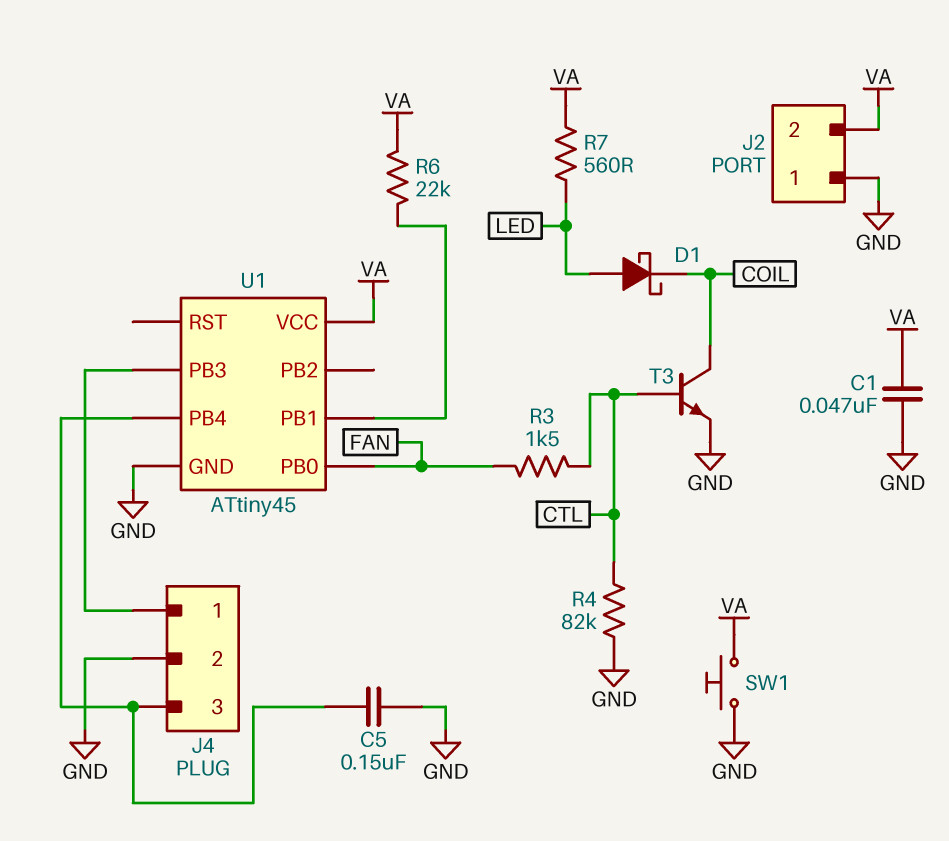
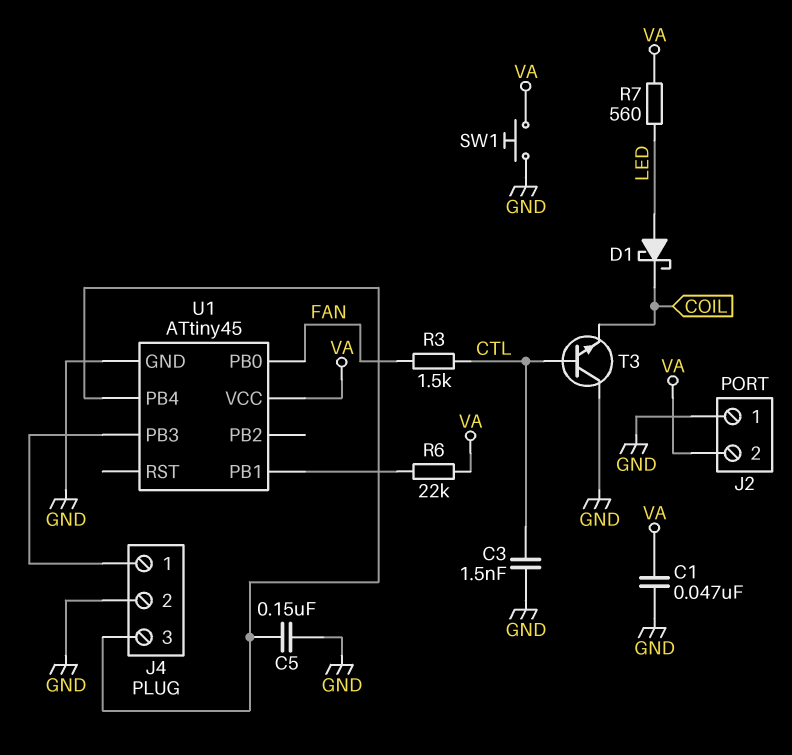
C3: none -> 1.5nF (CTL, GND)
R4: 82k (CTL, GND) -> none
T3: NPN (B CTL, C COIL, E GND) -> NPN (B CTL, C GND, E COIL)

